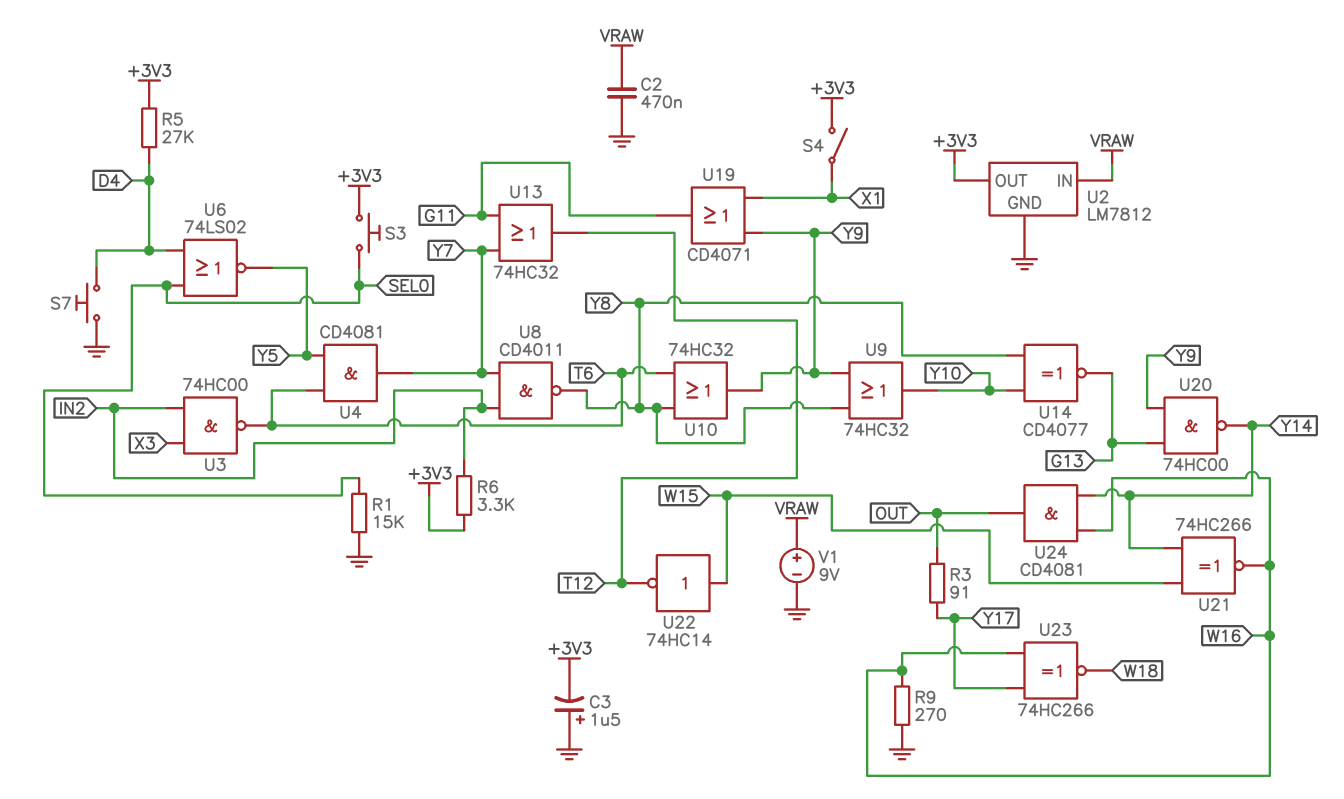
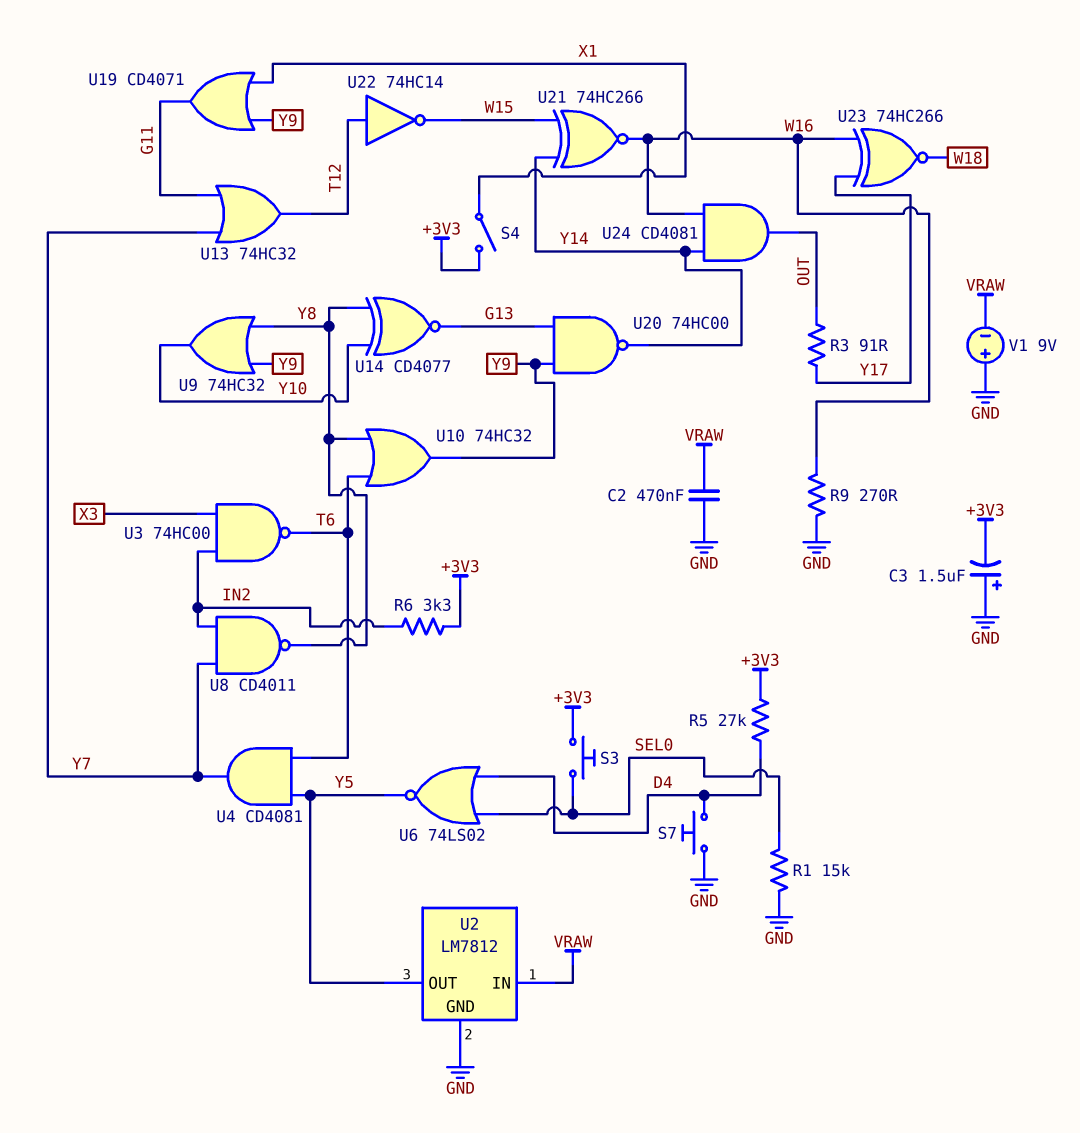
U2 pin OUT: +3V3 -> Y5
U22: NOT 74HC14 (in W15, out T12) -> NOT 74HC14 (in T12, out W15)
V1: 9V (plus VRAW, minus GND) -> 9V (plus GND, minus VRAW)

